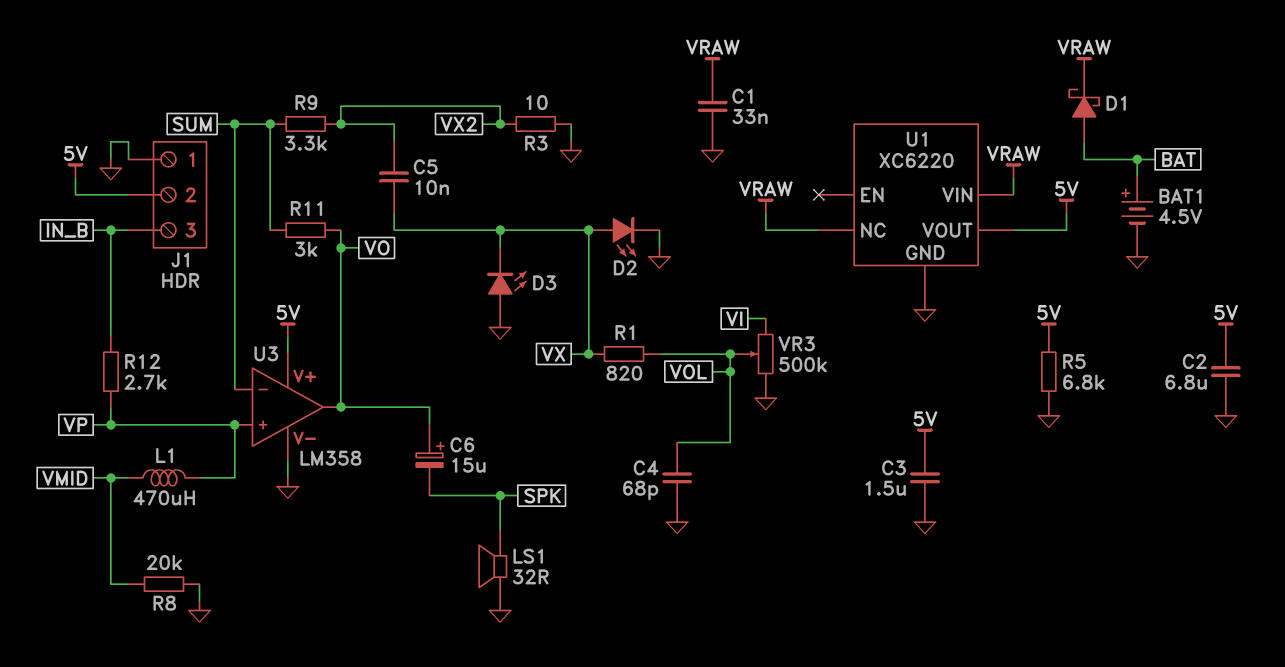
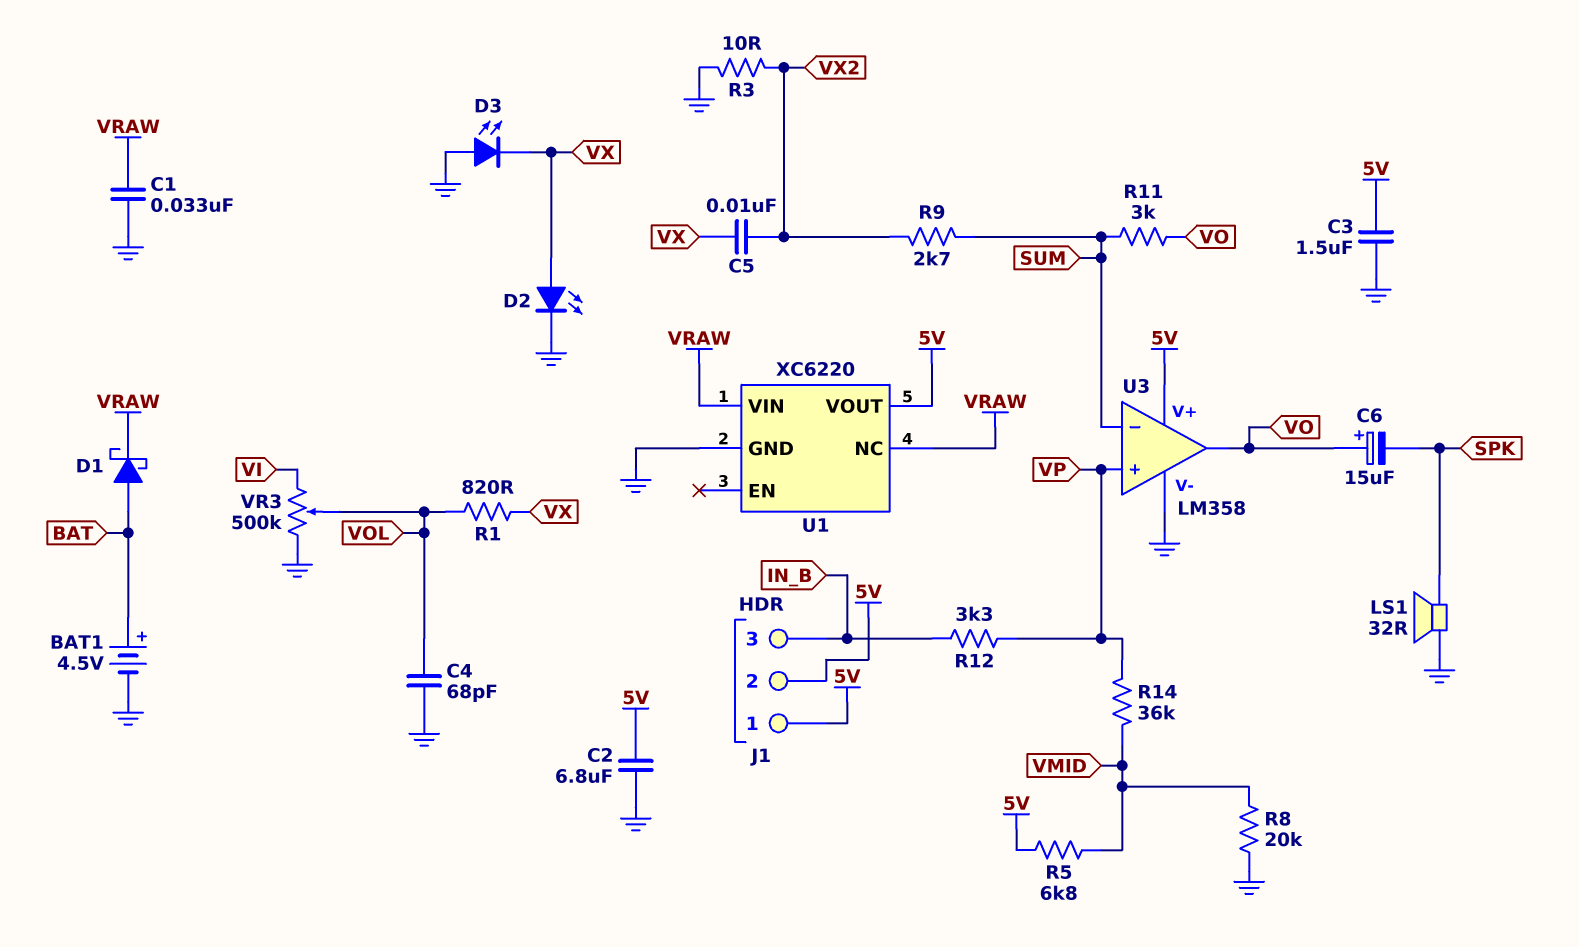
J1 pin 1: GND -> 5V
L1: 470uH (VMID, VP) -> none
R5: 6.8k (5V, GND) -> 6.8k (5V, VMID)
R9: 3.3k (SUM, VX2) -> 2.7k (SUM, VX2)
R12: 2.7k (IN_B, VP) -> 3.3k (IN_B, VP)
R14: none -> 36k (VMID, VP)

